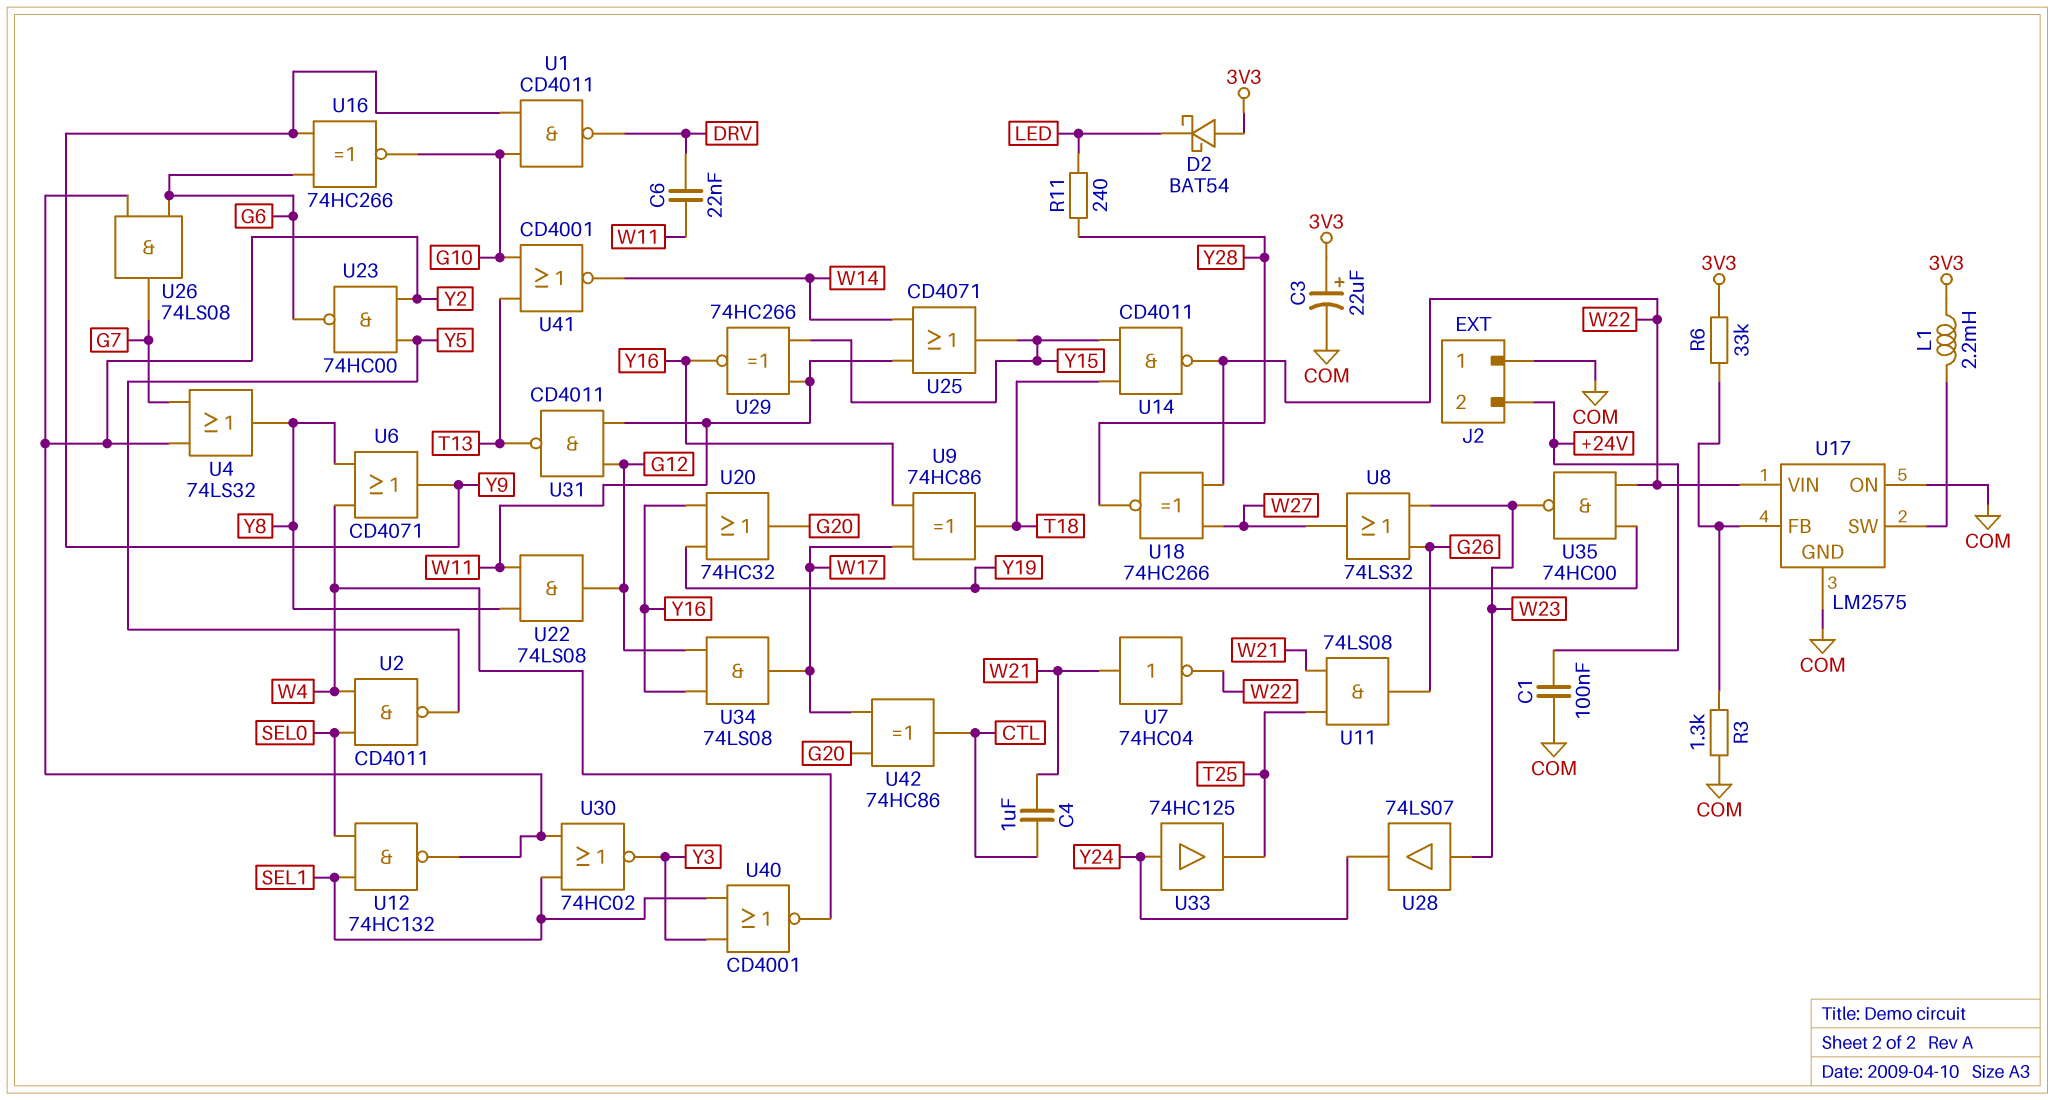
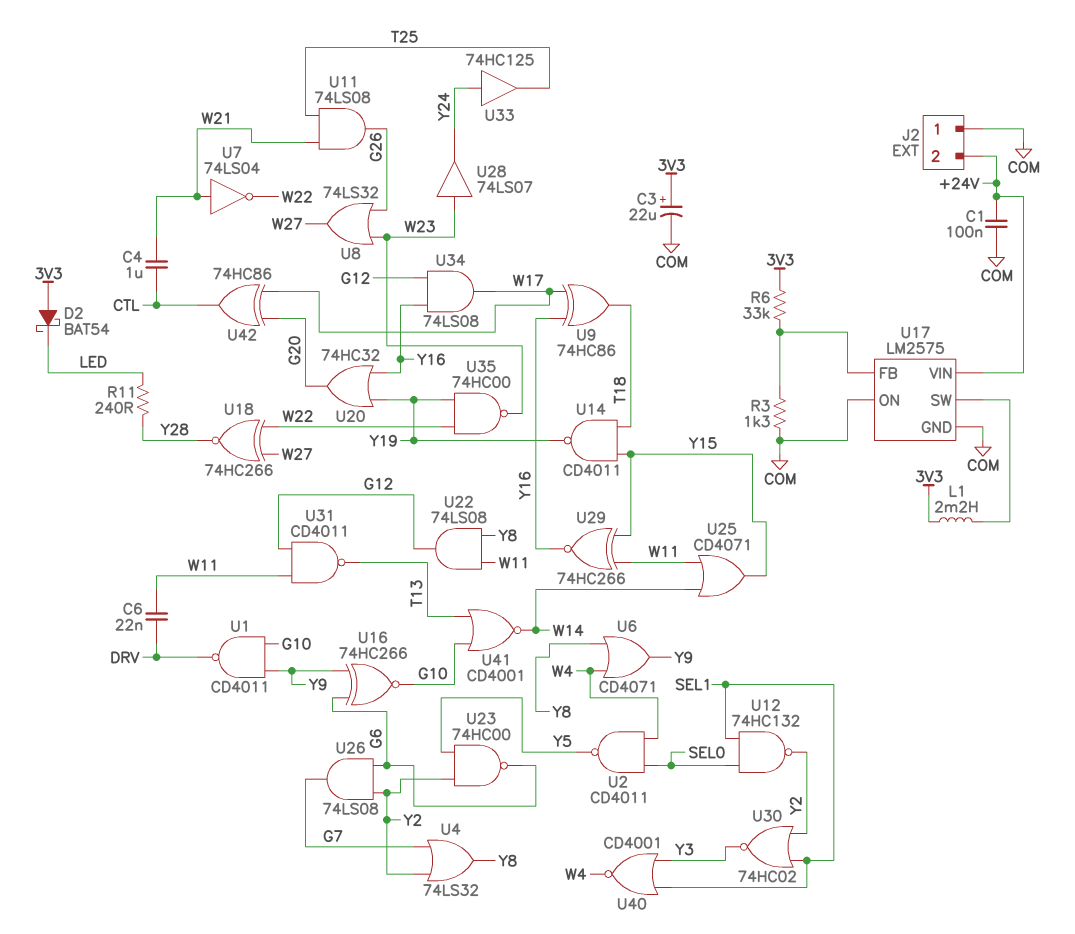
U7: NOT 74HC04 (in W21, out W22) -> NOT 74LS04 (in W21, out W22)
U14: NAND CD4011 (in T18, in Y15, out W22) -> NAND CD4011 (in T18, in Y15, out Y19)
U17 pin VIN: W22 -> +24V

